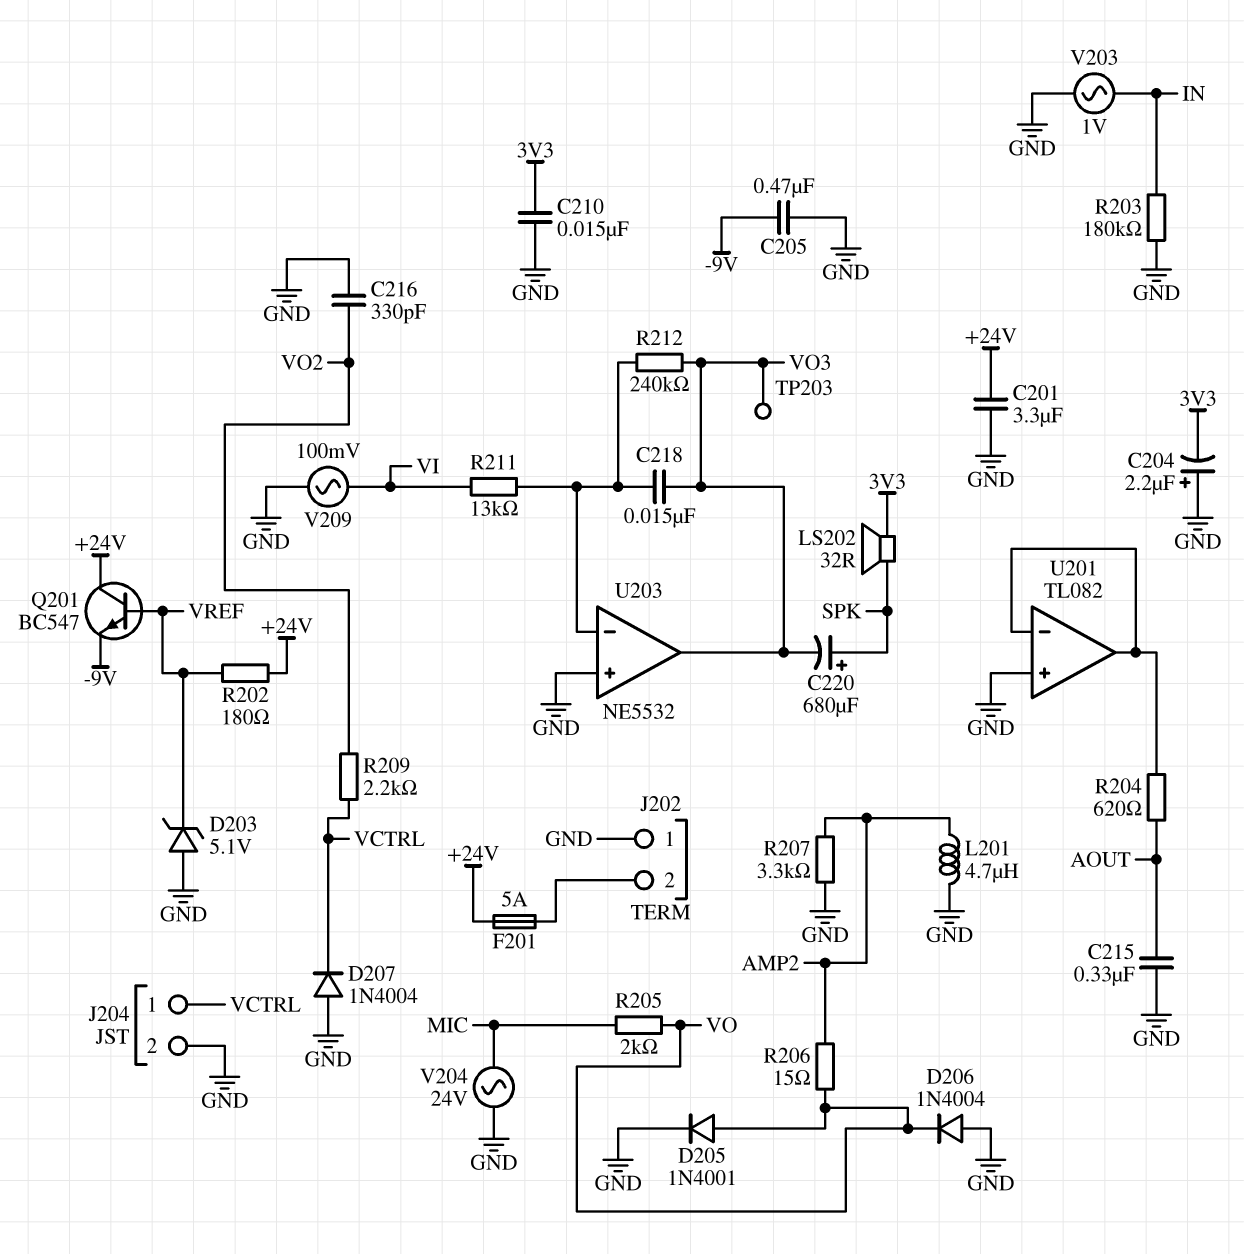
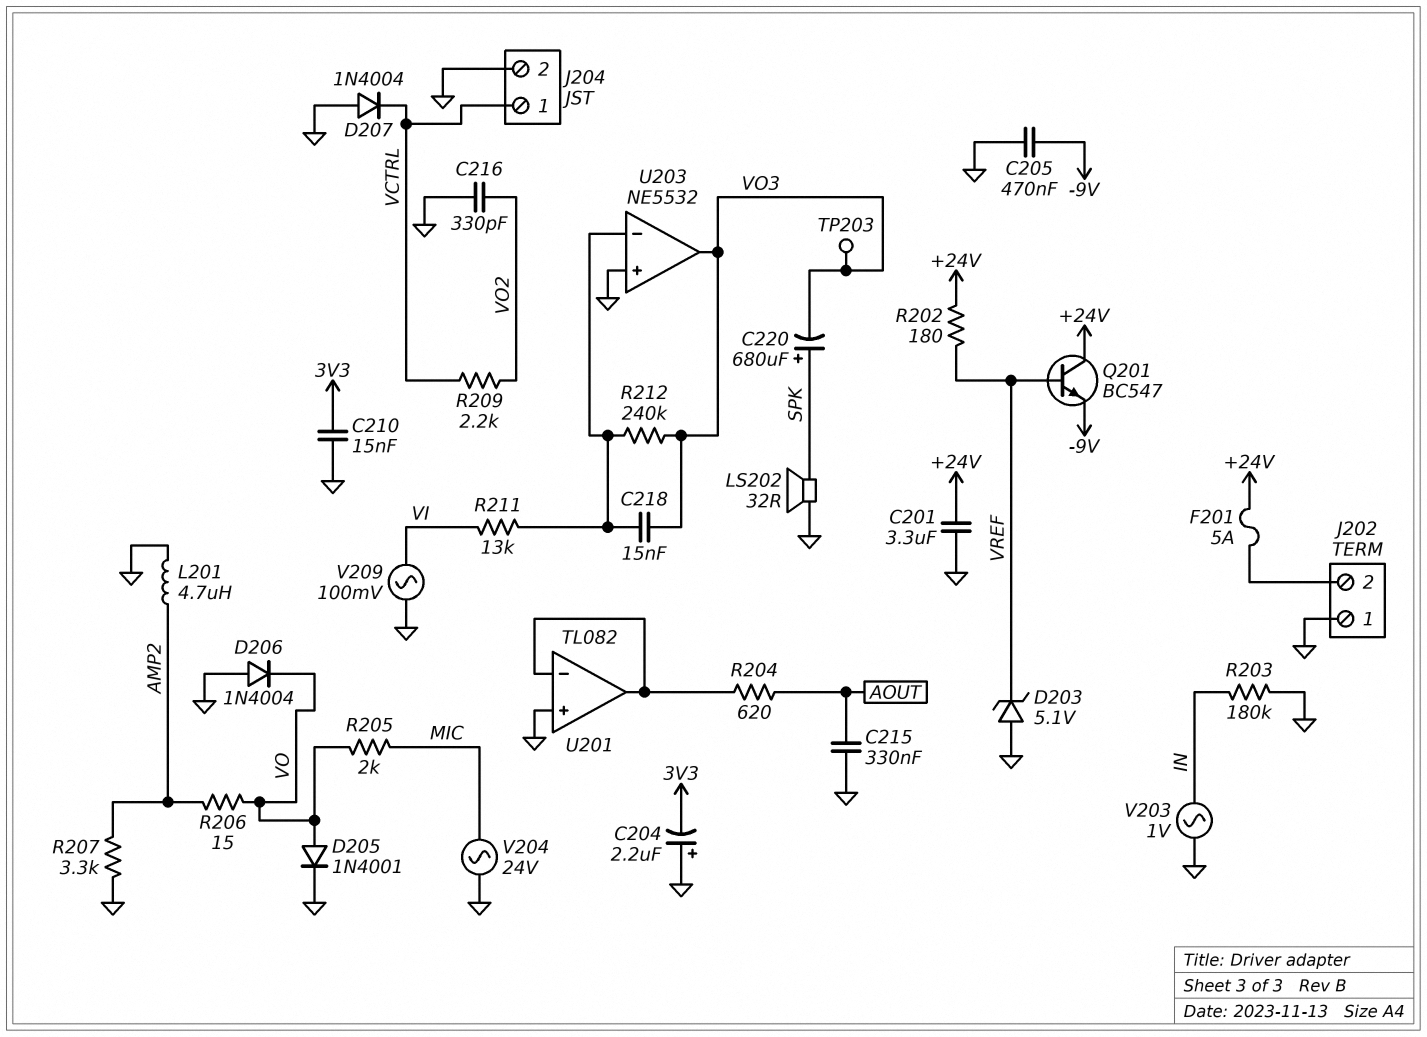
LS202: speaker 32R (3V3, SPK) -> speaker 32R (GND, SPK)

